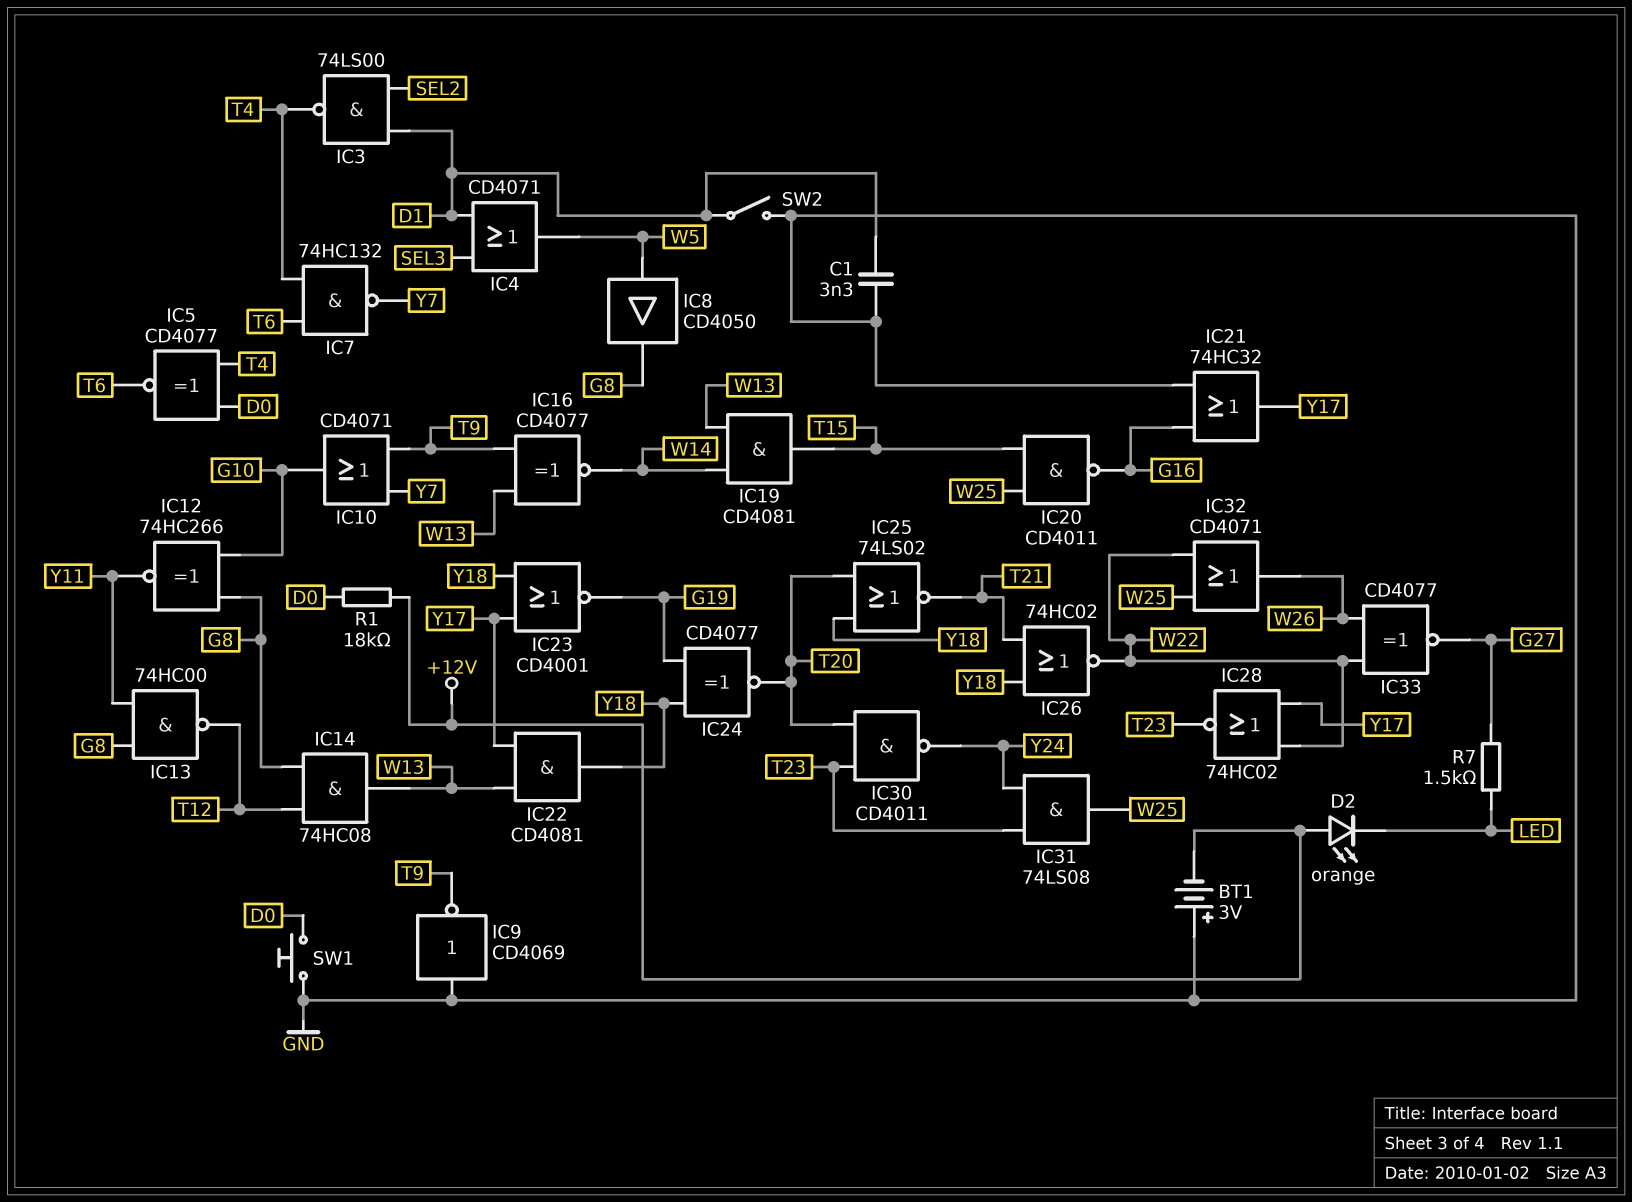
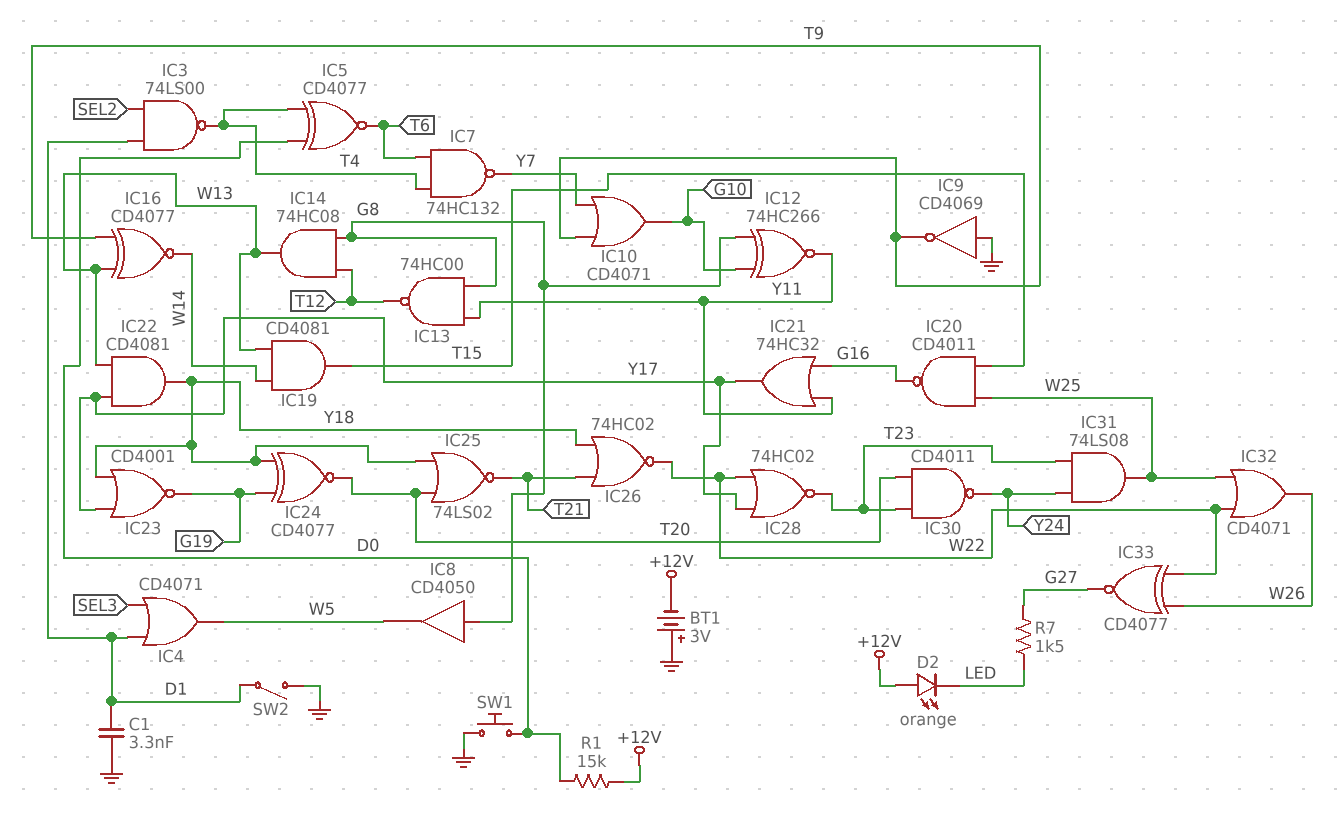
IC8: buffer CD4050 (in W5, out G8) -> buffer CD4050 (in G8, out W5)
IC21: OR 74HC32 (in G16, in GND, out Y17) -> OR 74HC32 (in G16, in Y11, out Y17)
R1: 18k (+12V, D0) -> 15k (+12V, D0)

